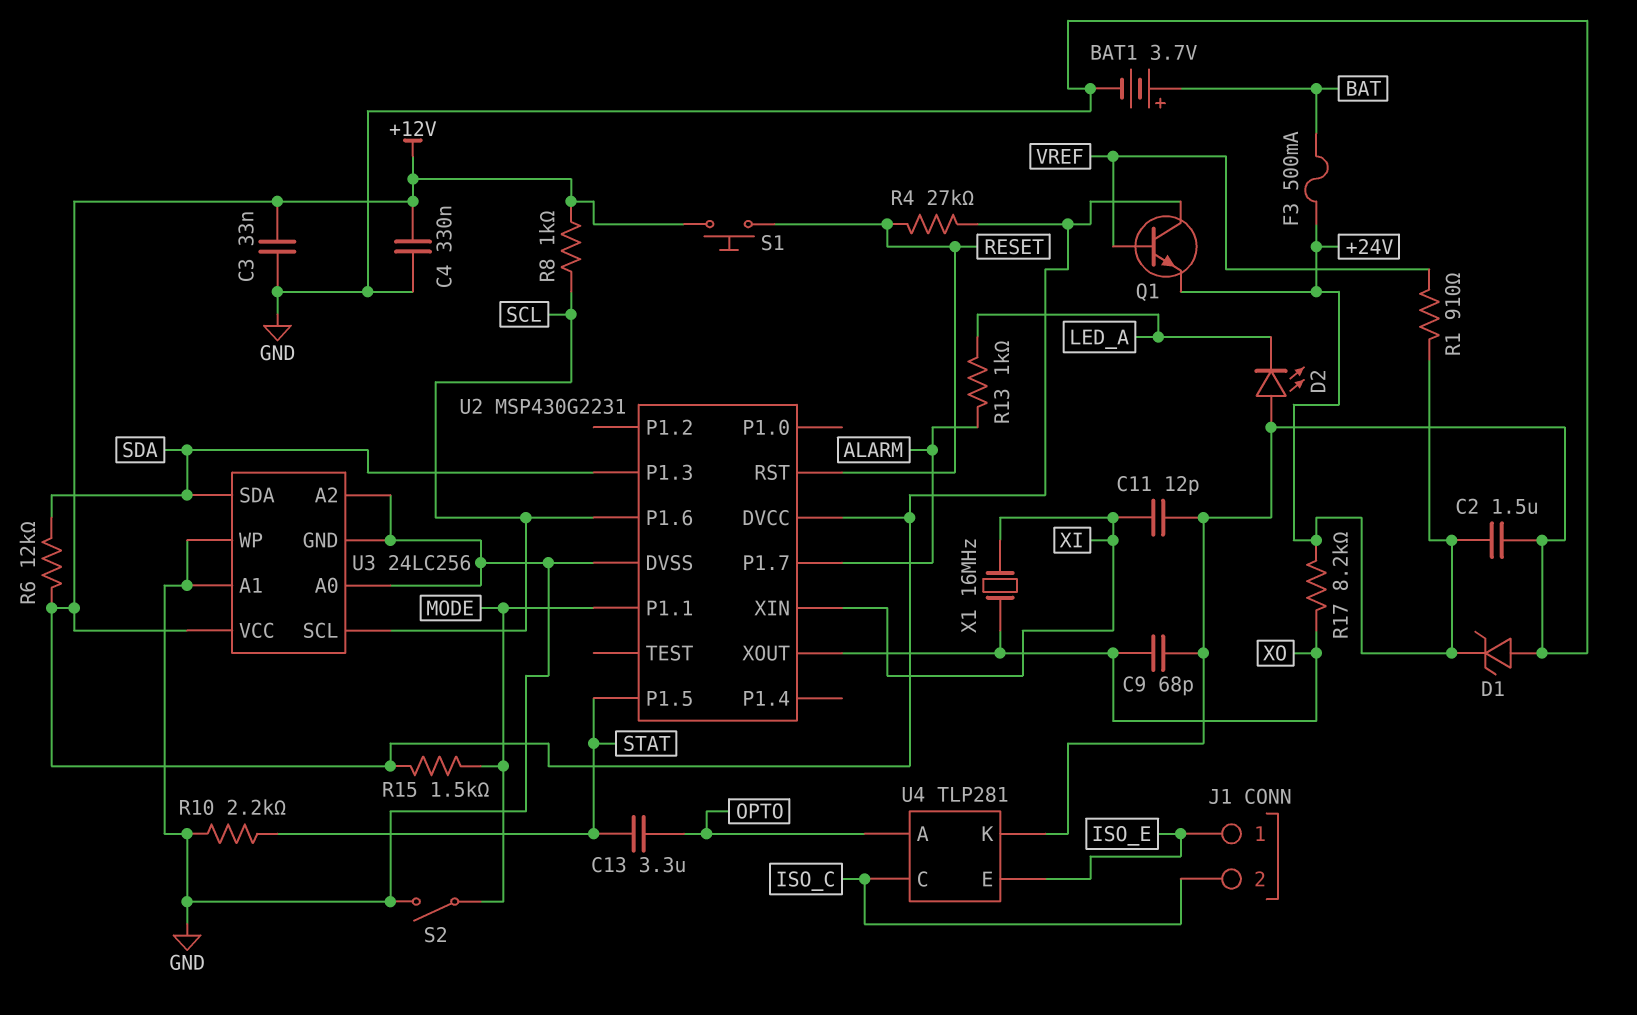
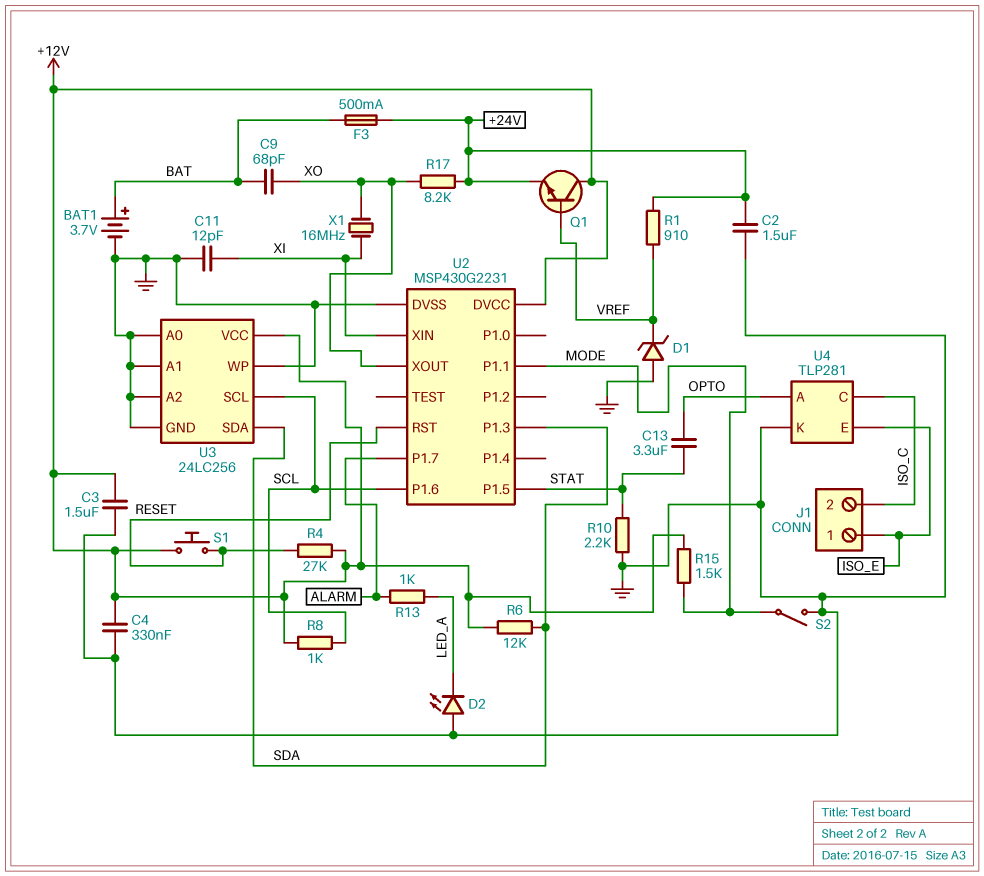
C3: 33nF (+12V, GND) -> 1.5uF (+12V, GND)
C9: 68pF (GND, XO) -> 68pF (BAT, XO)
D1: zener (A GND, K +24V) -> zener (A GND, K VREF)

